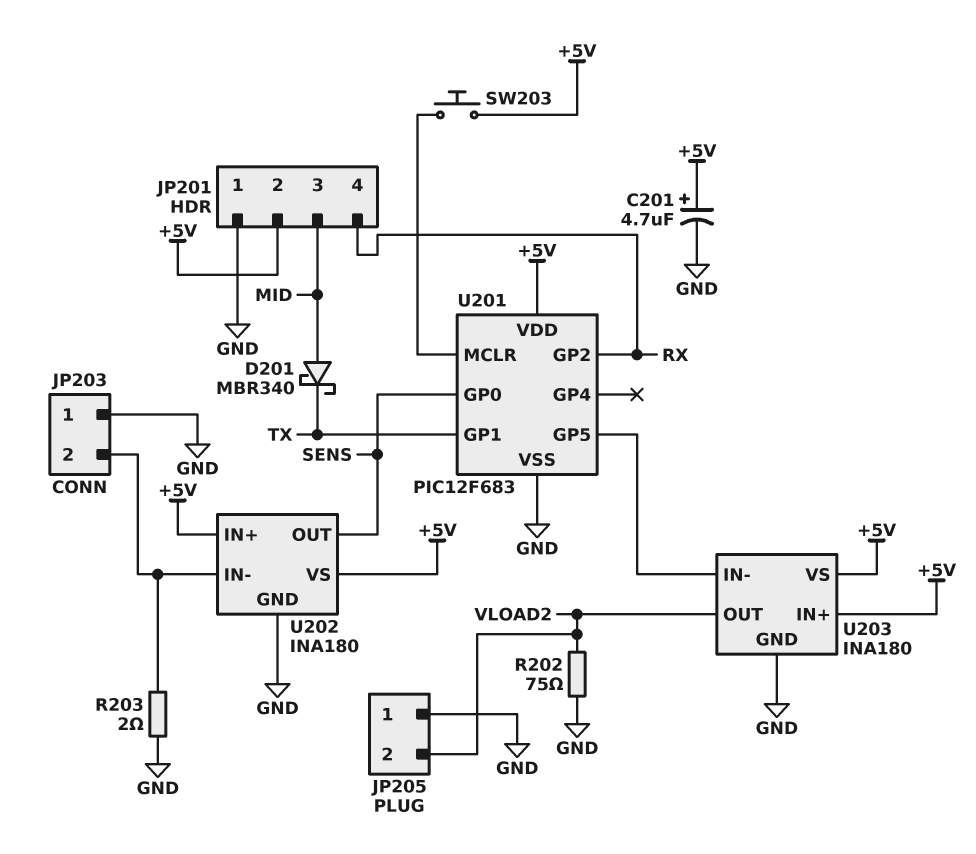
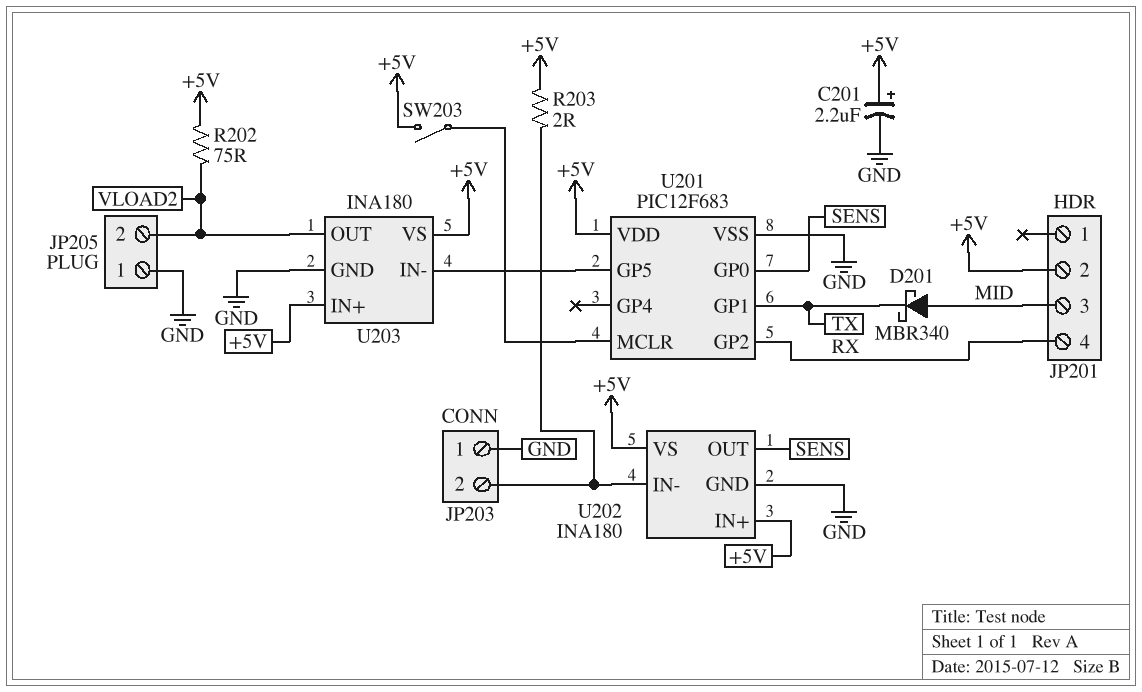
C201: 4.7uF (plus +5V, minus GND) -> 2.2uF (plus +5V, minus GND)
JP201 pin 1: GND -> none
R202: 75 (GND, VLOAD2) -> 75 (+5V, VLOAD2)
R203: 2 (GND, JP203/2) -> 2 (+5V, JP203/2)
SW203: button (+5V, U201/MCLR) -> switch (+5V, U201/MCLR)

